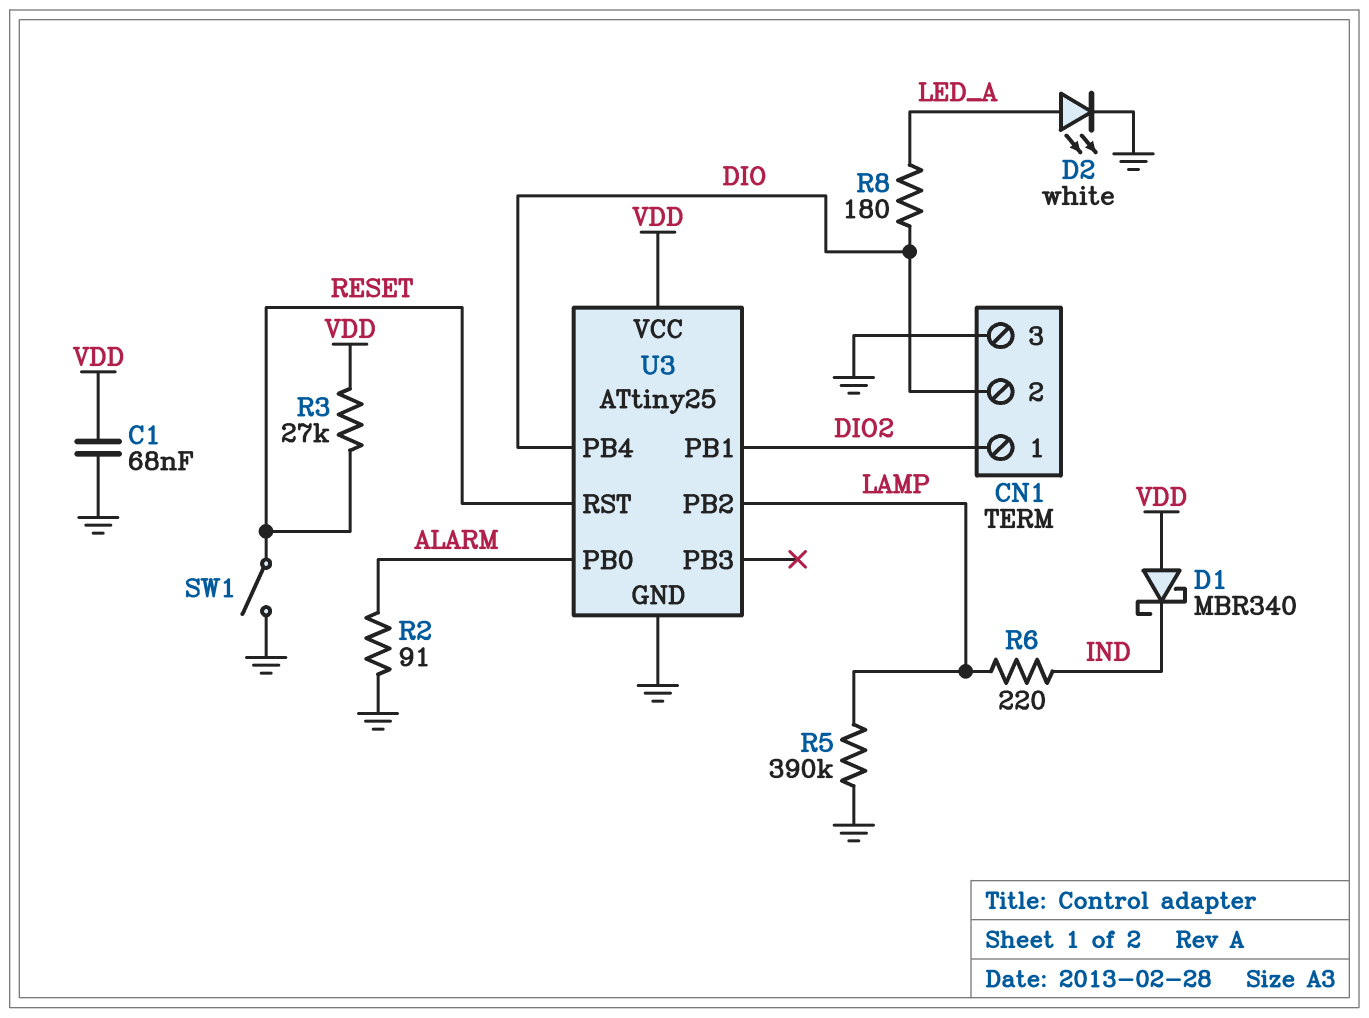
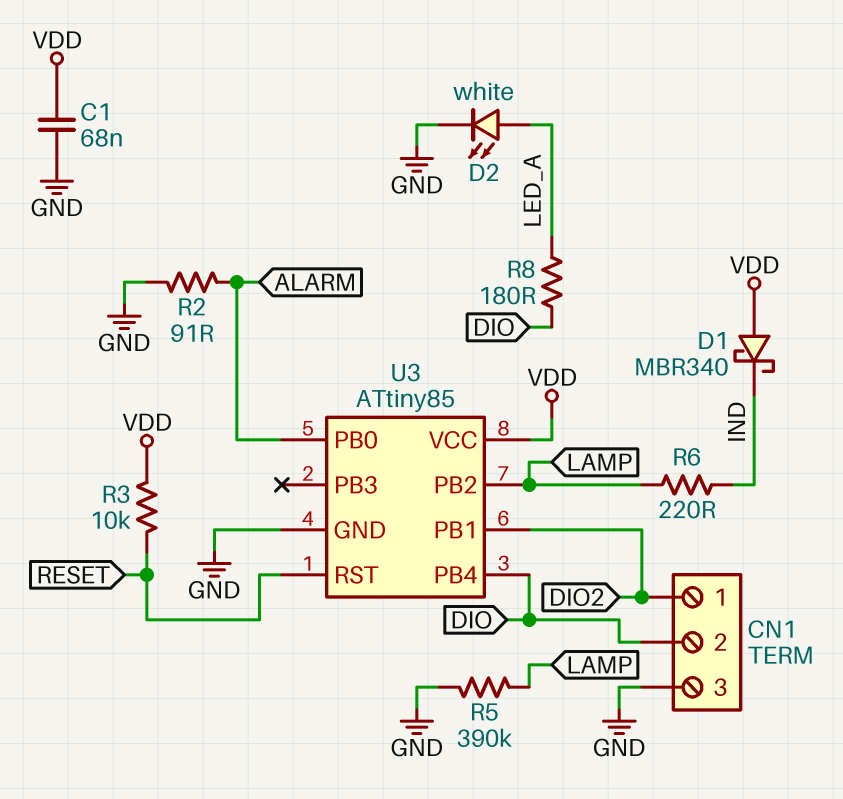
R3: 27k (RESET, VDD) -> 10k (RESET, VDD)
SW1: switch (GND, RESET) -> none
U3: ATtiny25 -> ATtiny85

